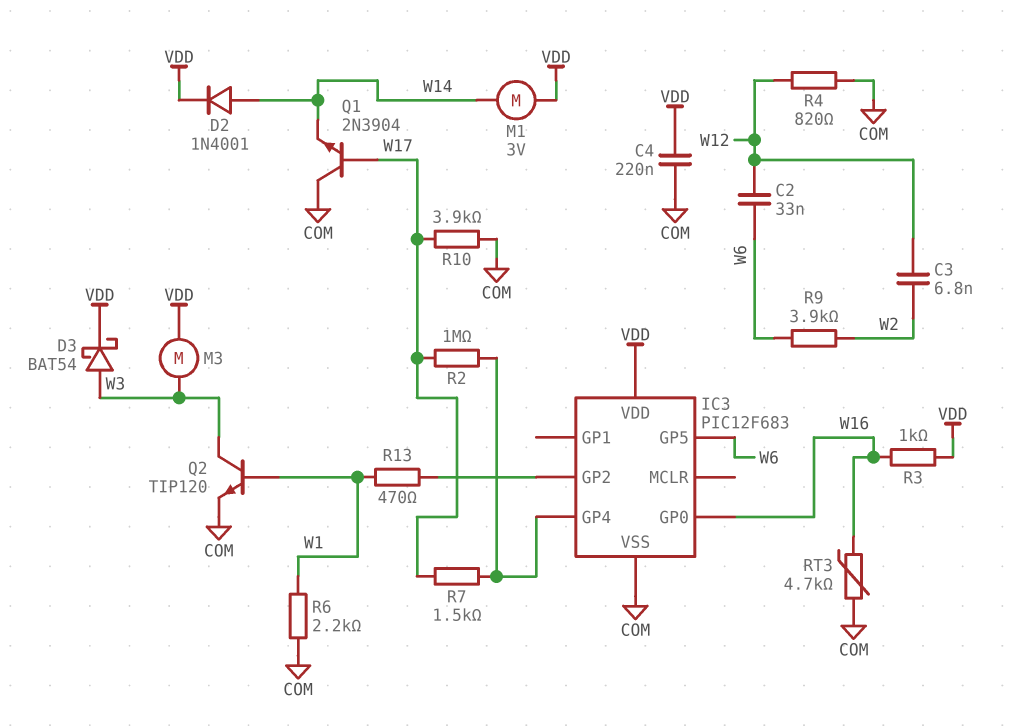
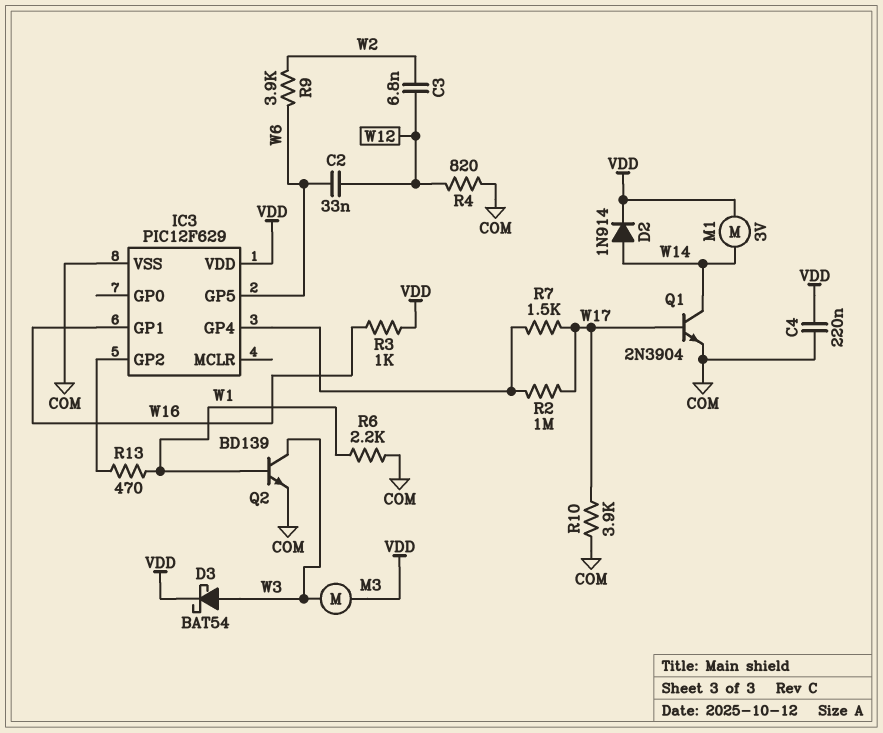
D2: diode 1N4001 (A W14, K VDD) -> diode 1N914 (A W14, K VDD)
IC3: PIC12F683 -> PIC12F629
IC3 pin GP0: W16 -> none
IC3 pin GP1: none -> W16
Q1: NPN 2N3904 (B W17, C COM, E W14) -> NPN 2N3904 (B W17, C W14, E COM)
Q2: NPN TIP120 (B W1, C W3, E COM) -> NPN BD139 (B W1, C W3, E COM)
RT3: 4.7k (COM, W16) -> none

